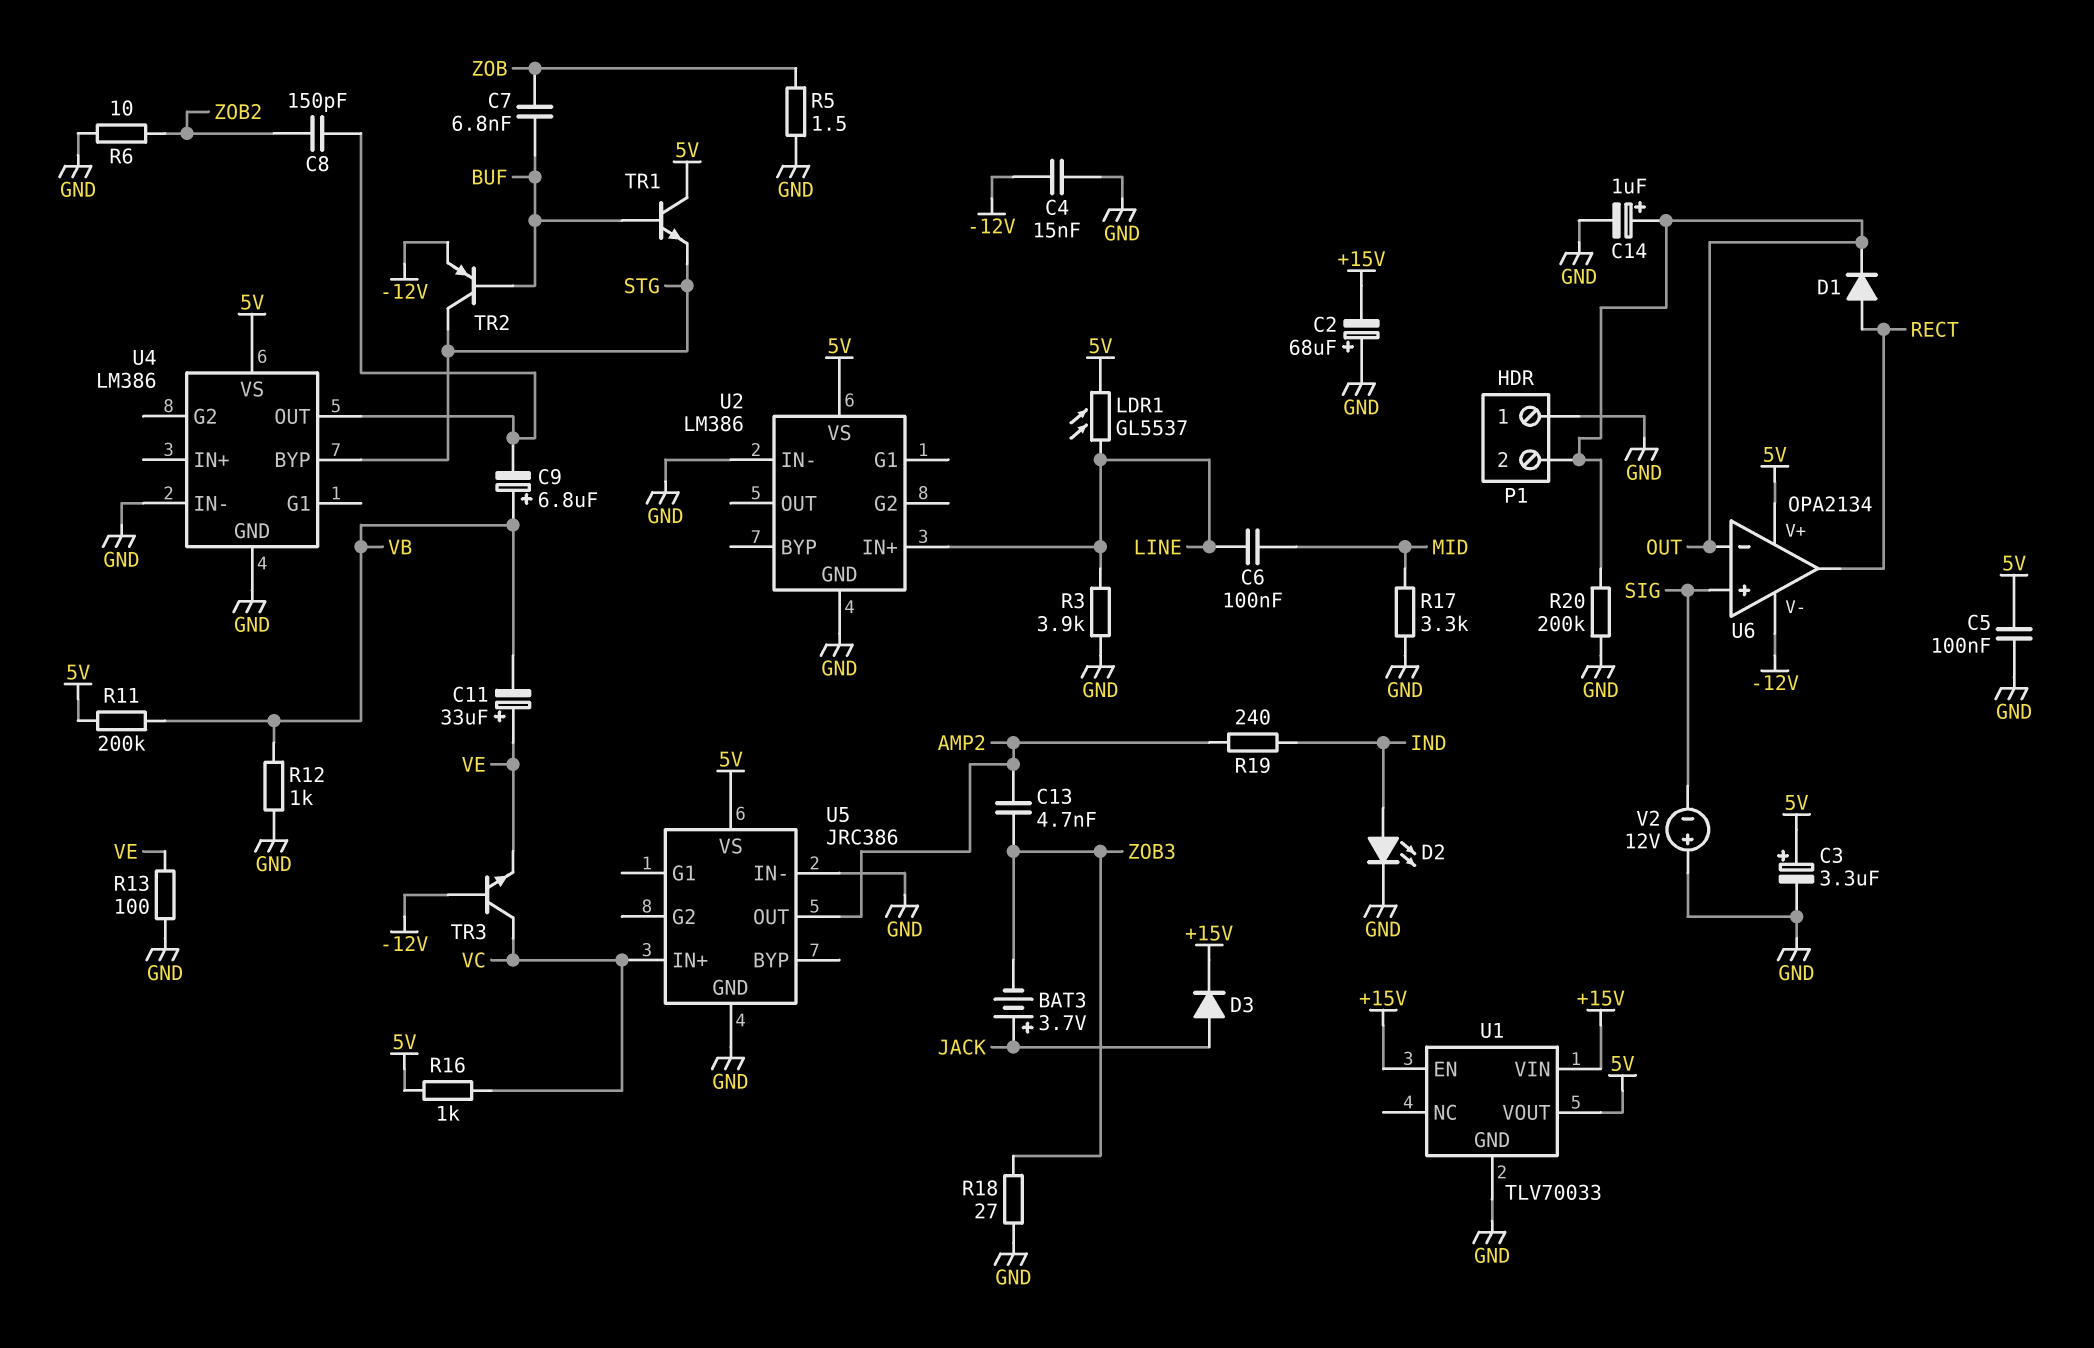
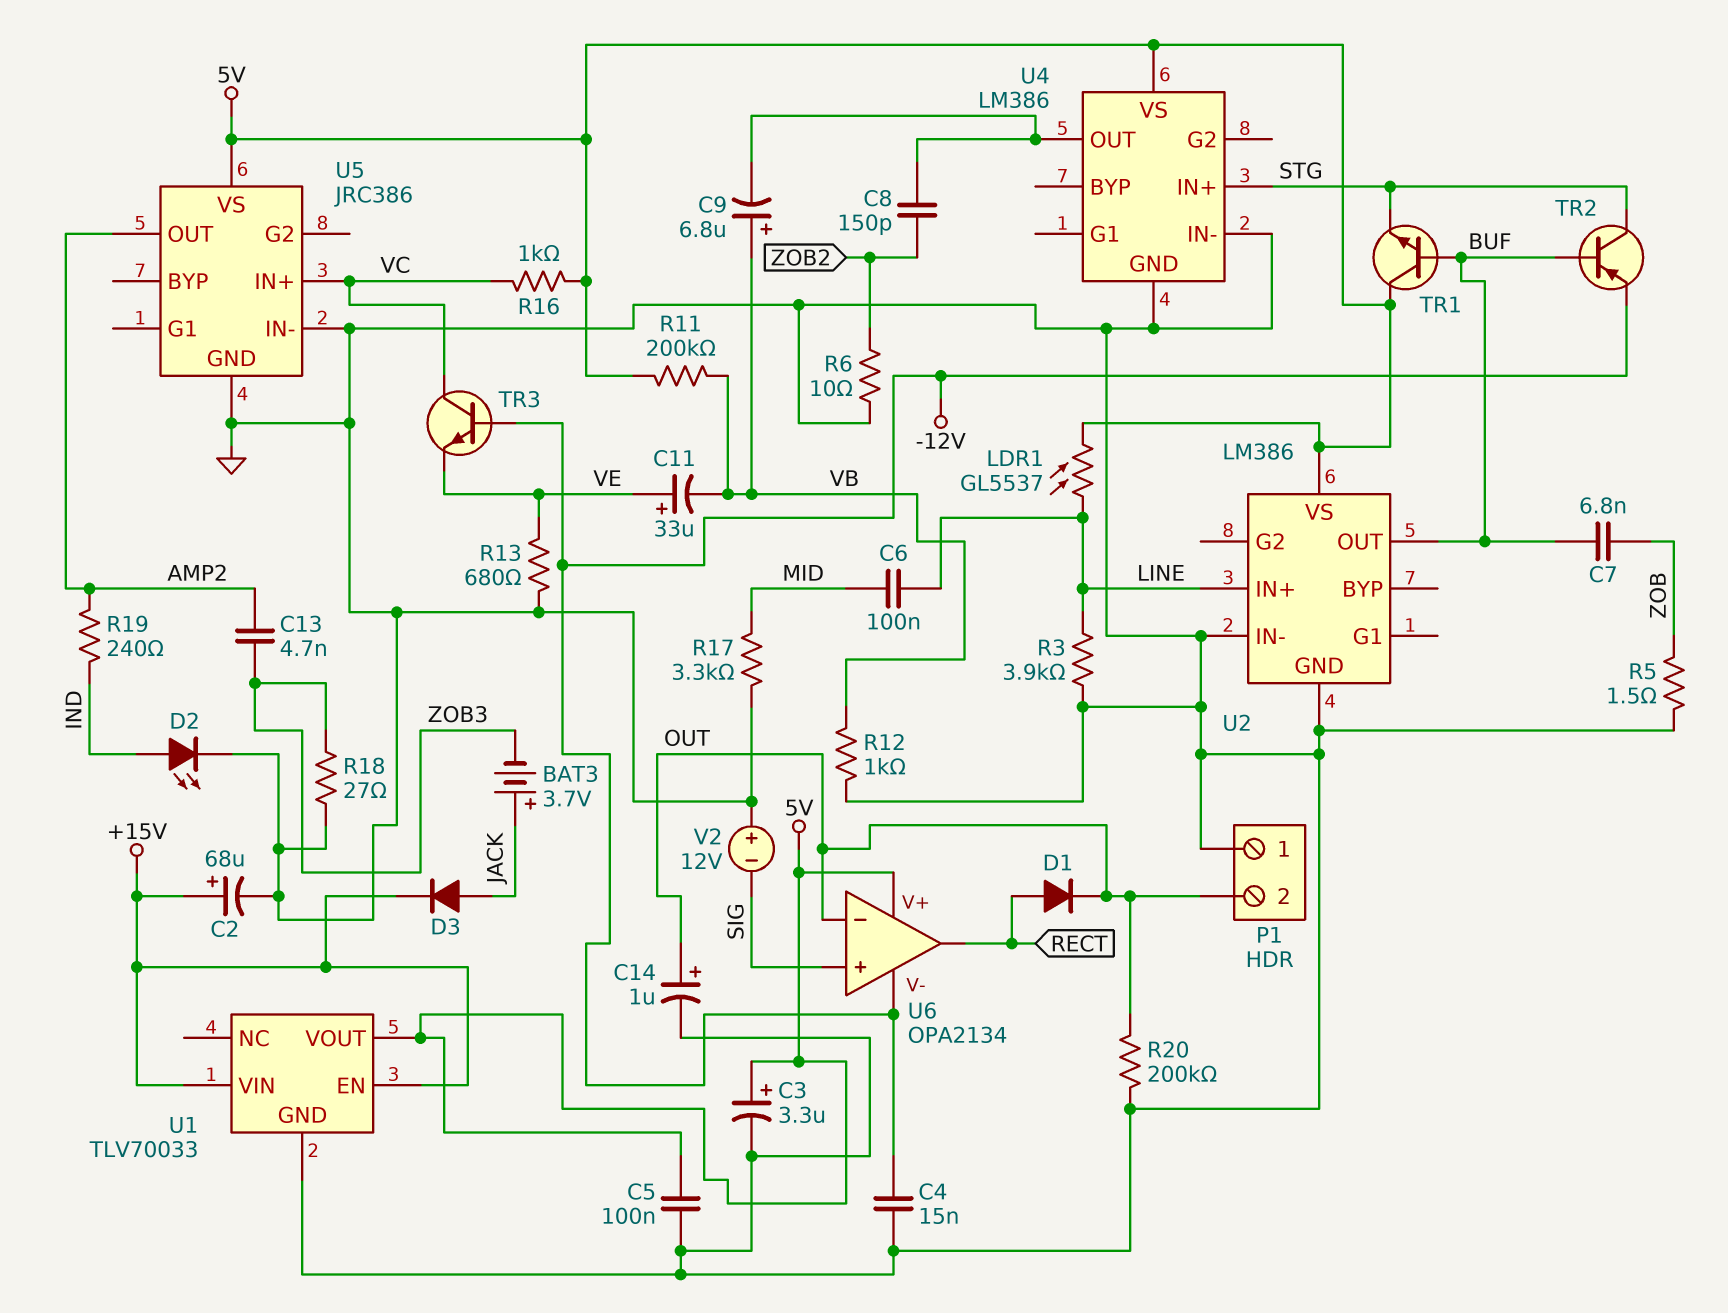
C2: 68uF (plus GND, minus +15V) -> 68uF (plus +15V, minus GND)
R13: 100 (GND, VE) -> 680 (GND, VE)
U2 pin OUT: none -> BUF
U4 pin BYP: STG -> none
U4 pin IN+: none -> STG

